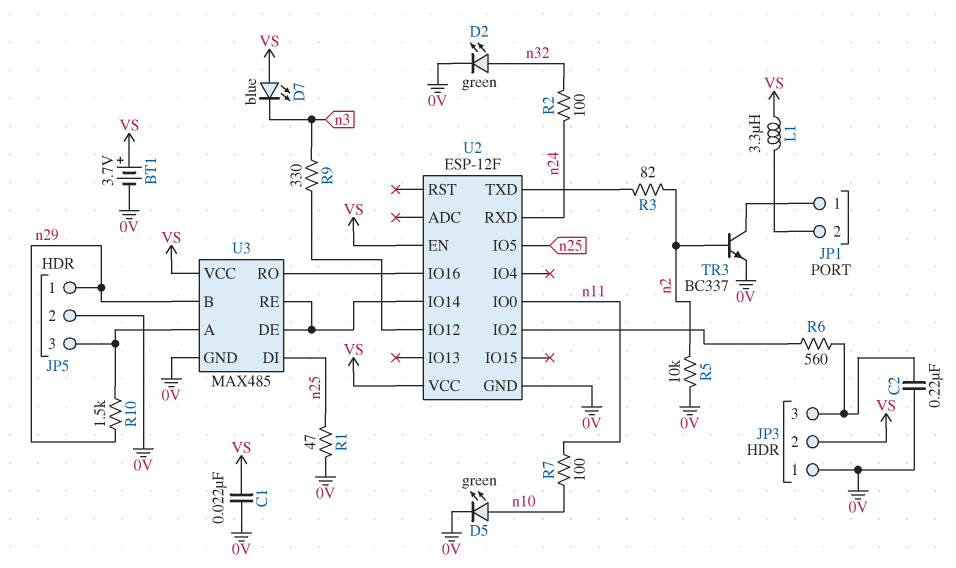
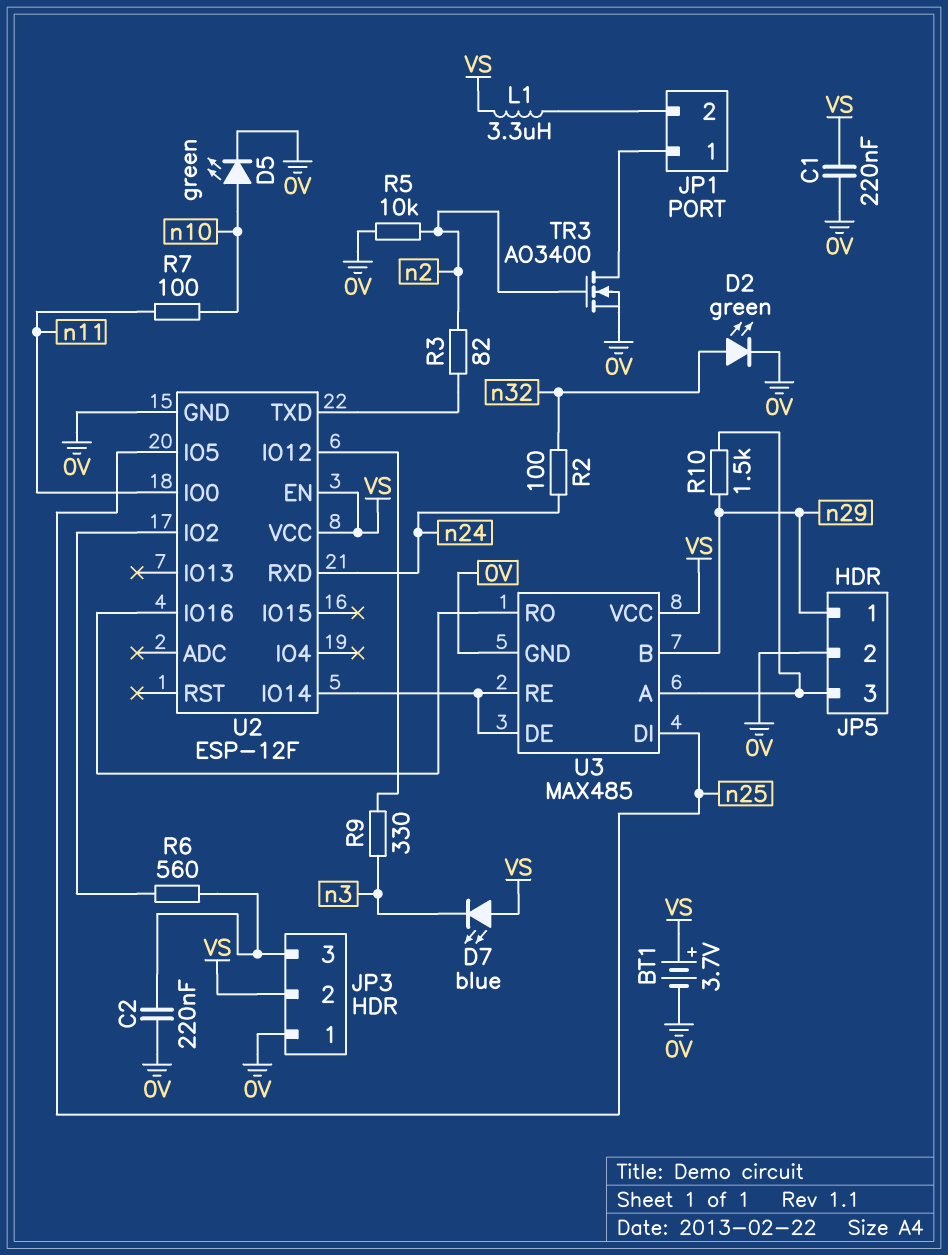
C1: 22nF (0V, VS) -> 220nF (0V, VS)
R1: 47 (0V, n25) -> none
TR3: NPN BC337 (B n2, C JP1/1, E 0V) -> NMOS AO3400 (G n2, D JP1/1, S 0V)

